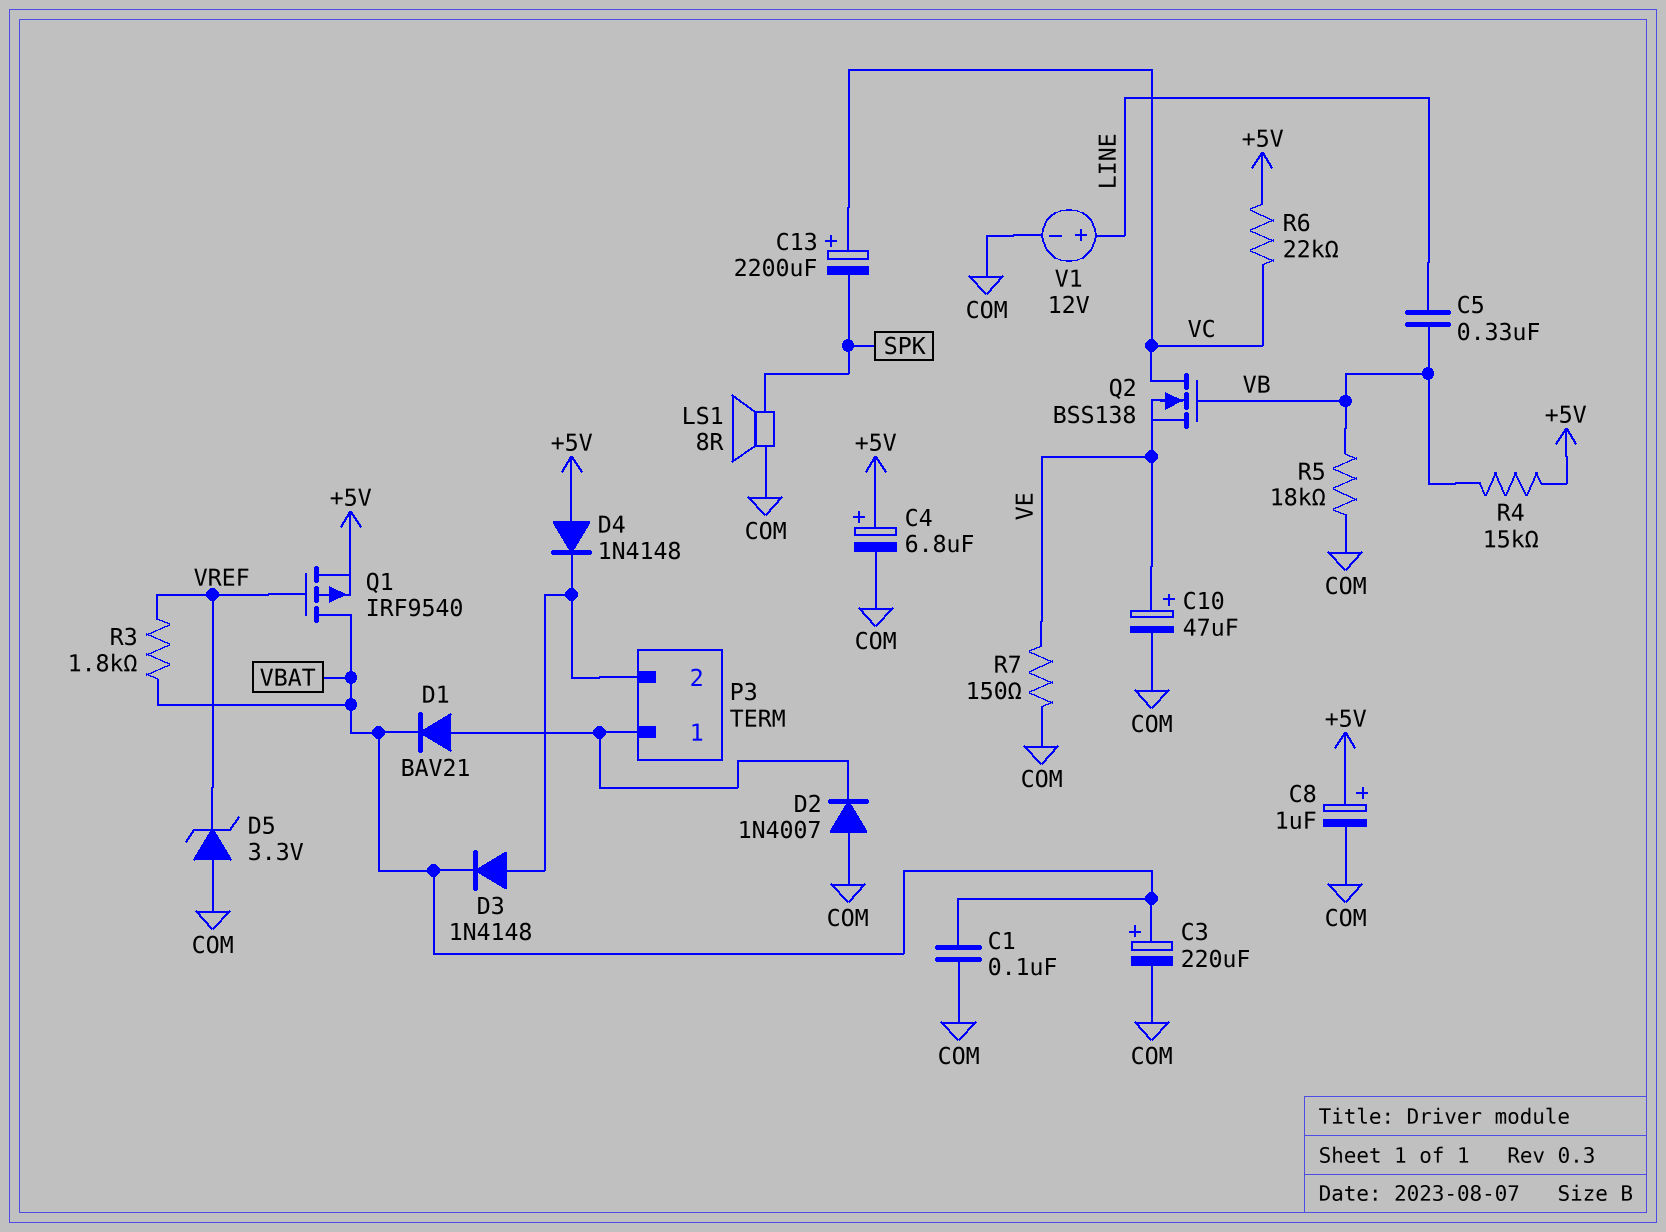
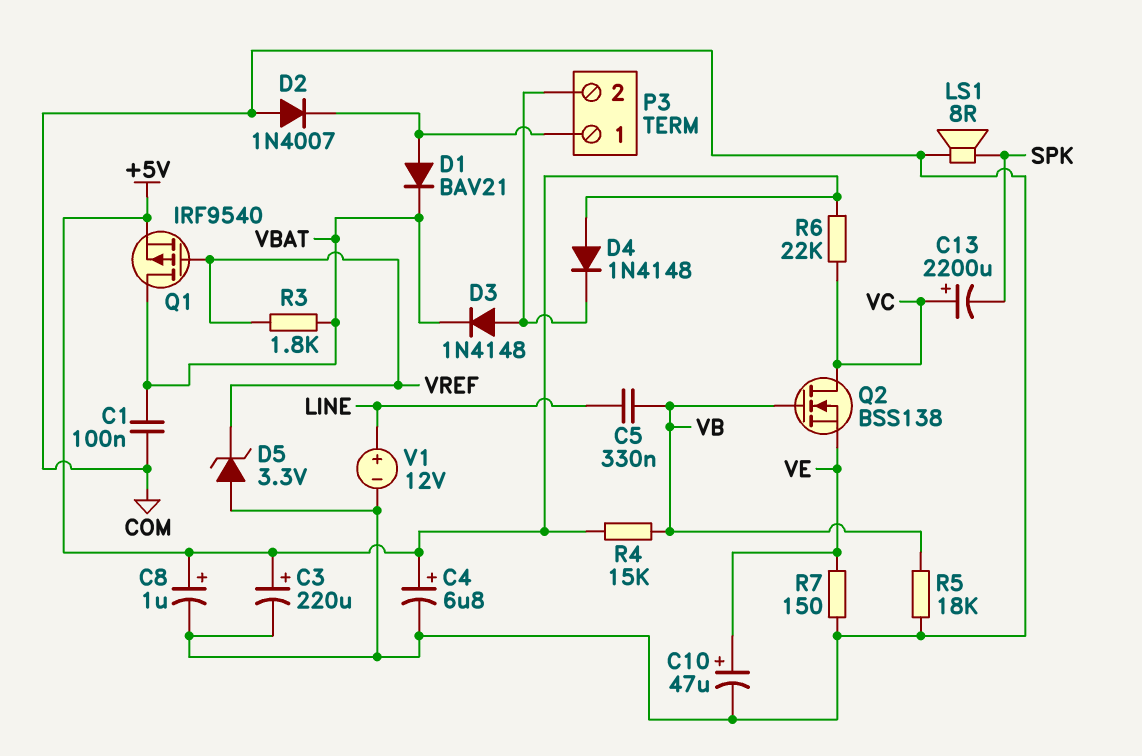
C3: 220uF (plus VBAT, minus COM) -> 220uF (plus +5V, minus COM)

